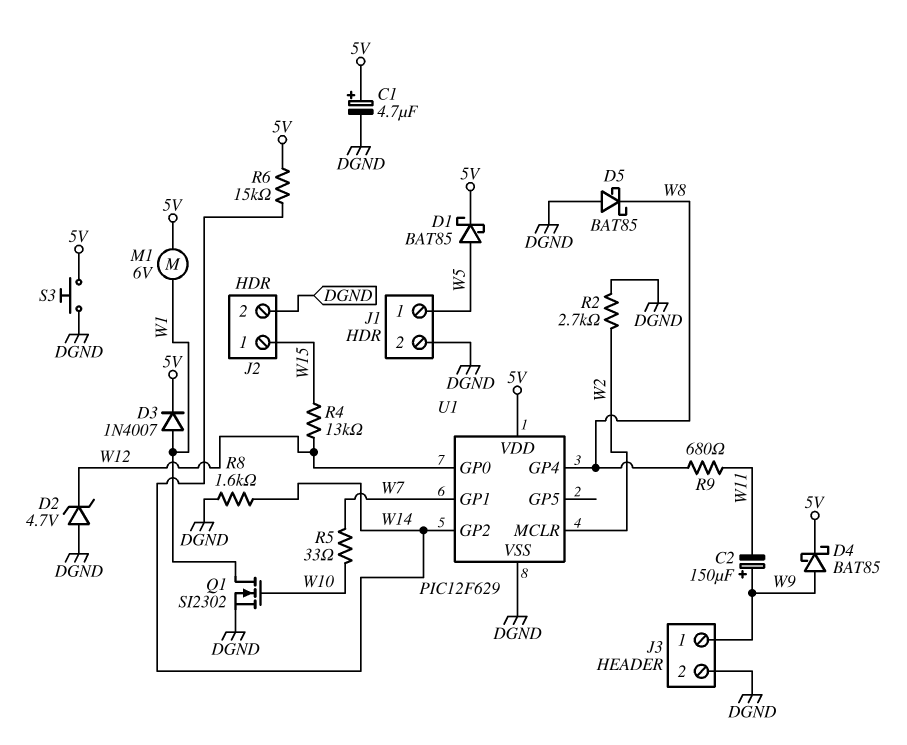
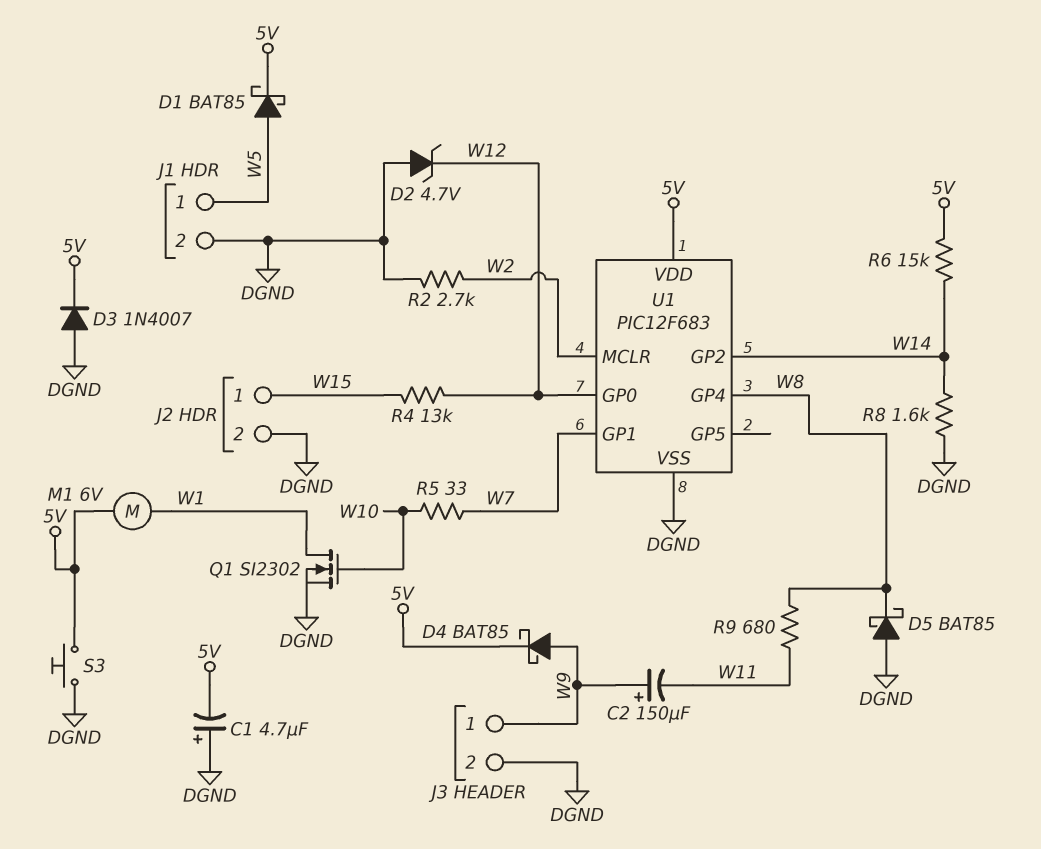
C1: 4.7uF (plus 5V, minus DGND) -> 4.7uF (plus DGND, minus 5V)
D3: diode 1N4007 (A W1, K 5V) -> diode 1N4007 (A DGND, K 5V)
U1: PIC12F629 -> PIC12F683

